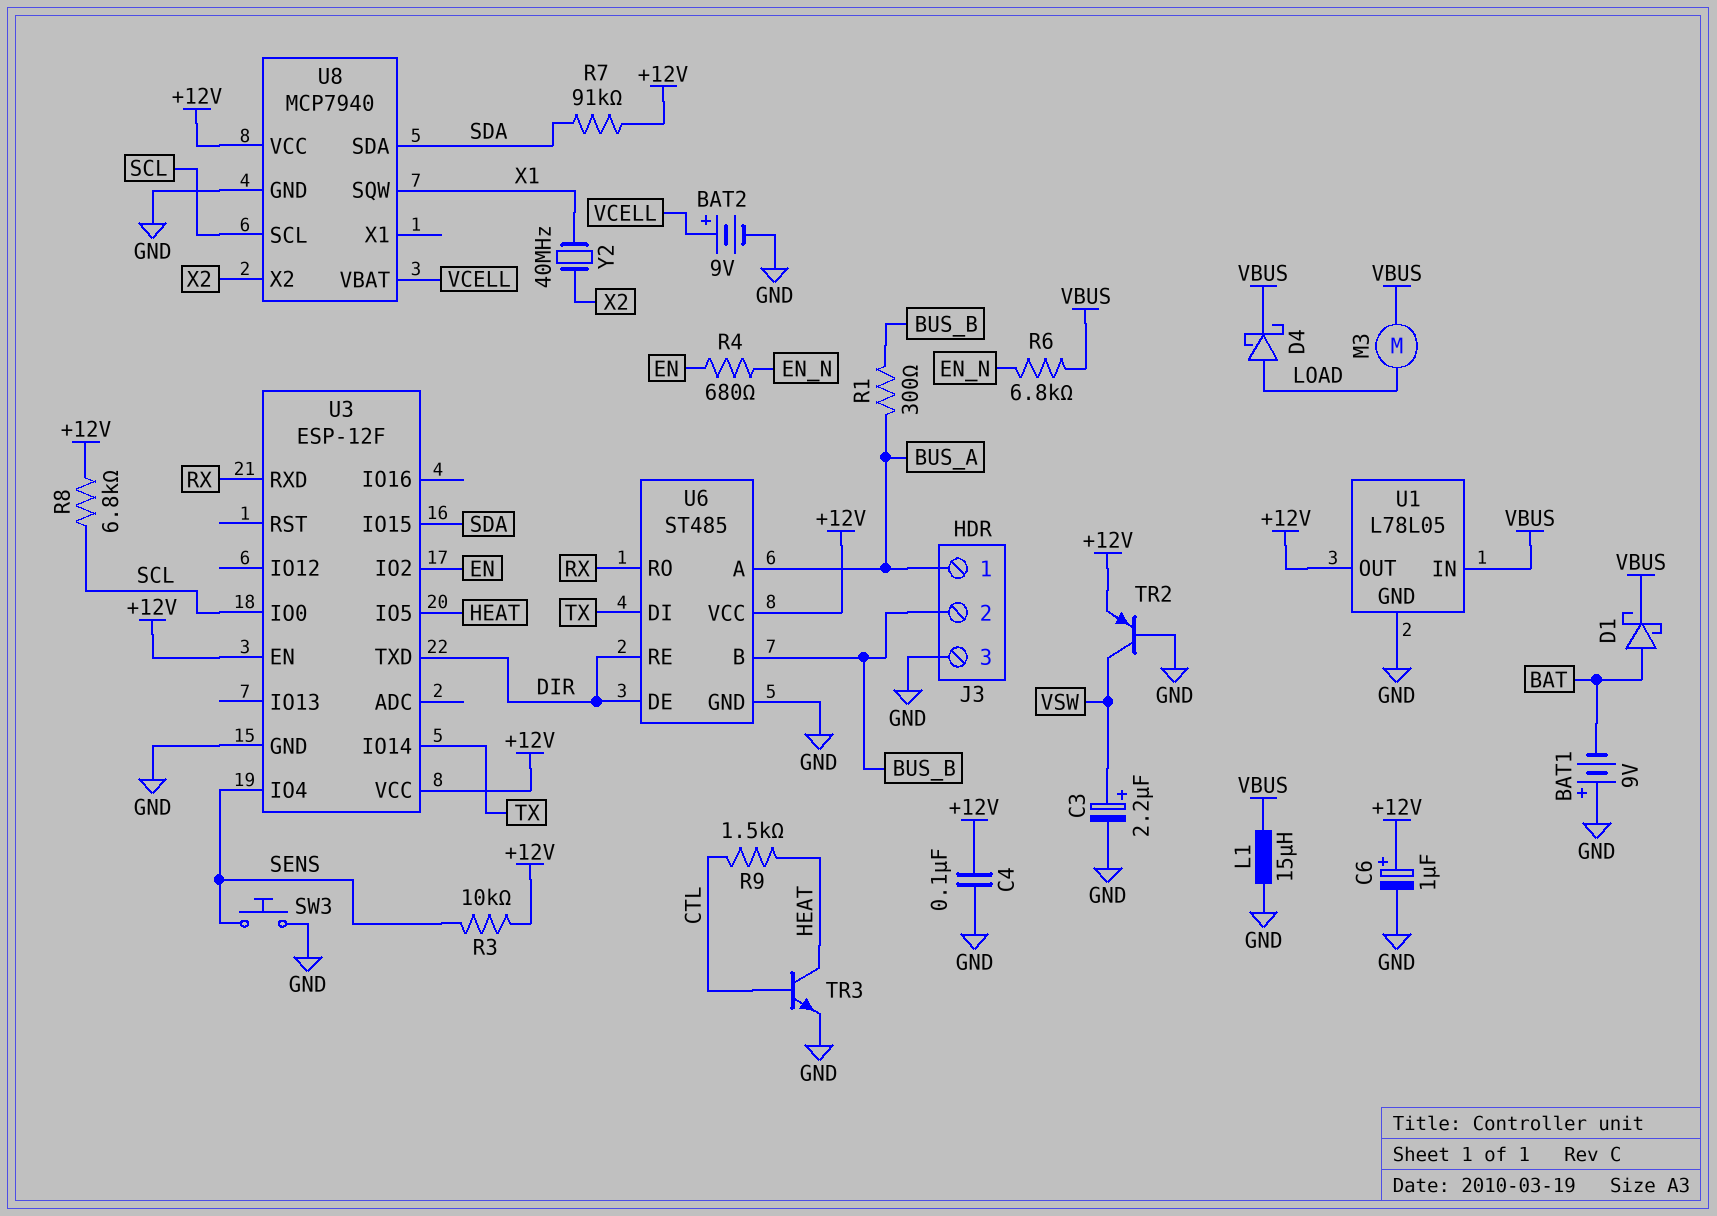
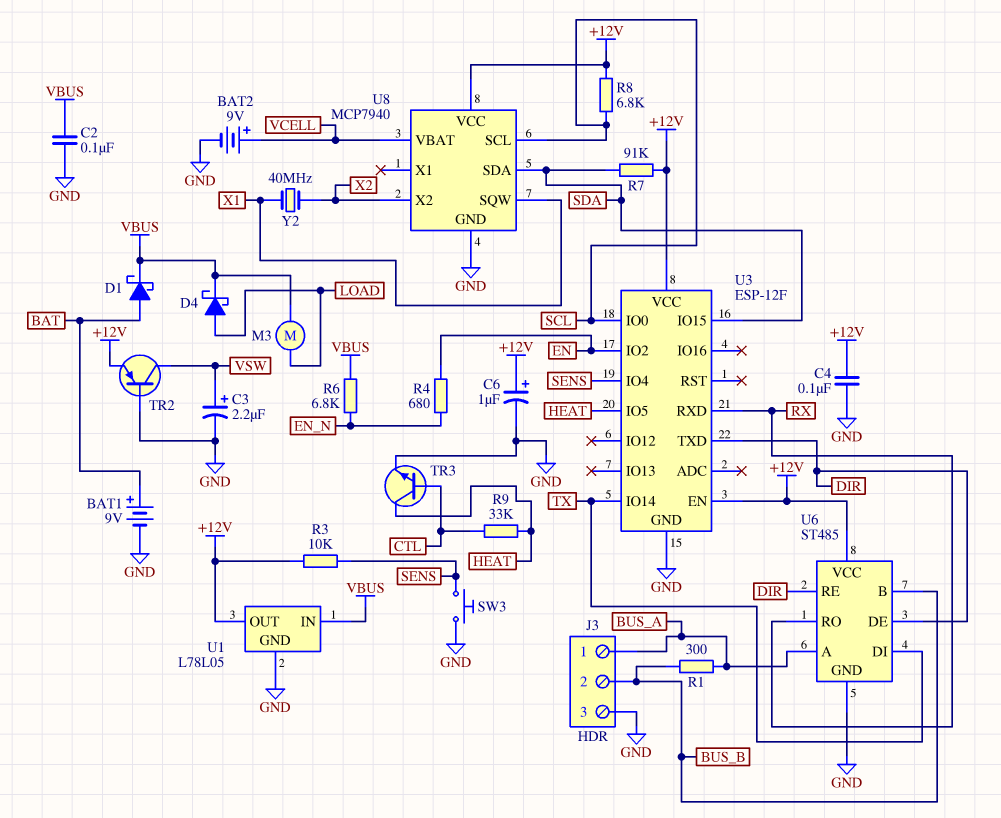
BAT1: 9V (plus GND, minus BAT) -> 9V (plus BAT, minus GND)
C2: none -> 100nF (GND, VBUS)
L1: 15uH (GND, VBUS) -> none
R9: 1.5k (CTL, HEAT) -> 33k (CTL, HEAT)

